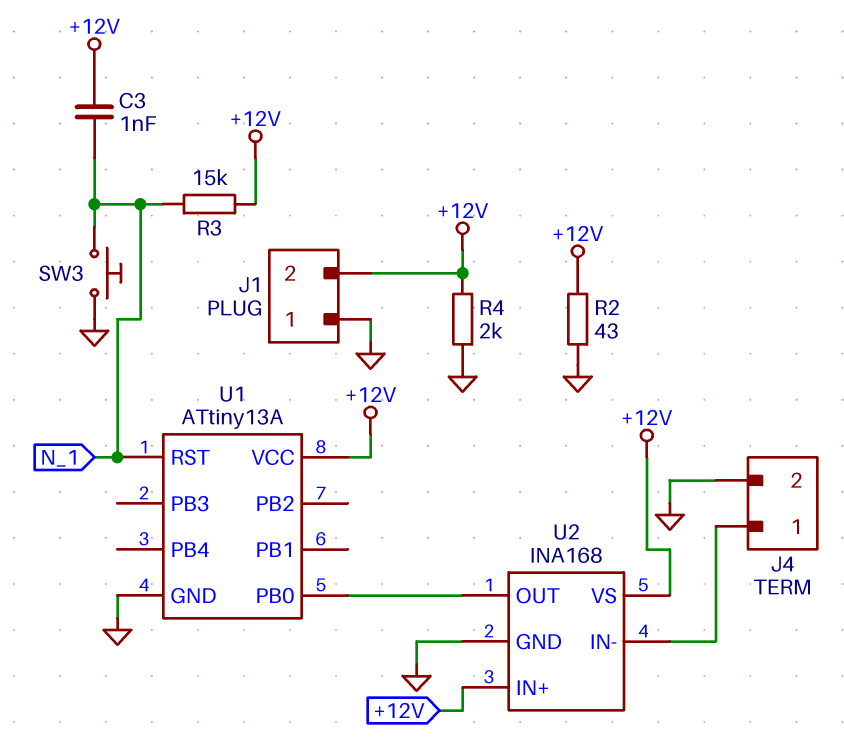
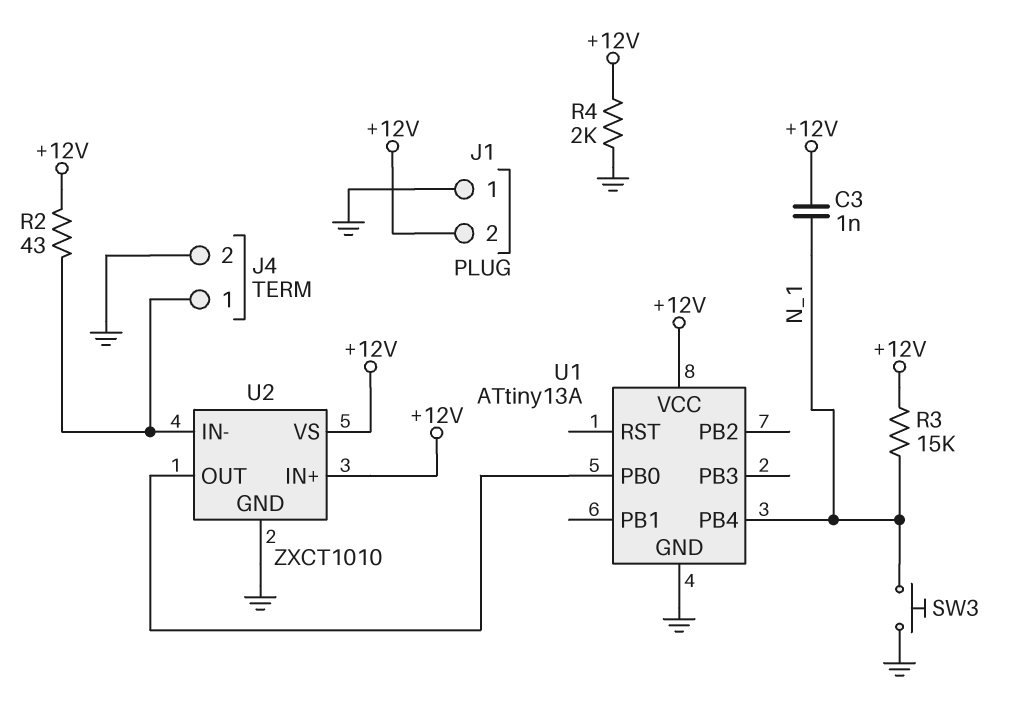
R2: 43 (+12V, GND) -> 43 (+12V, J4/1)
U1 pin PB4: none -> N_1
U1 pin RST: N_1 -> none
U2: INA168 -> ZXCT1010

